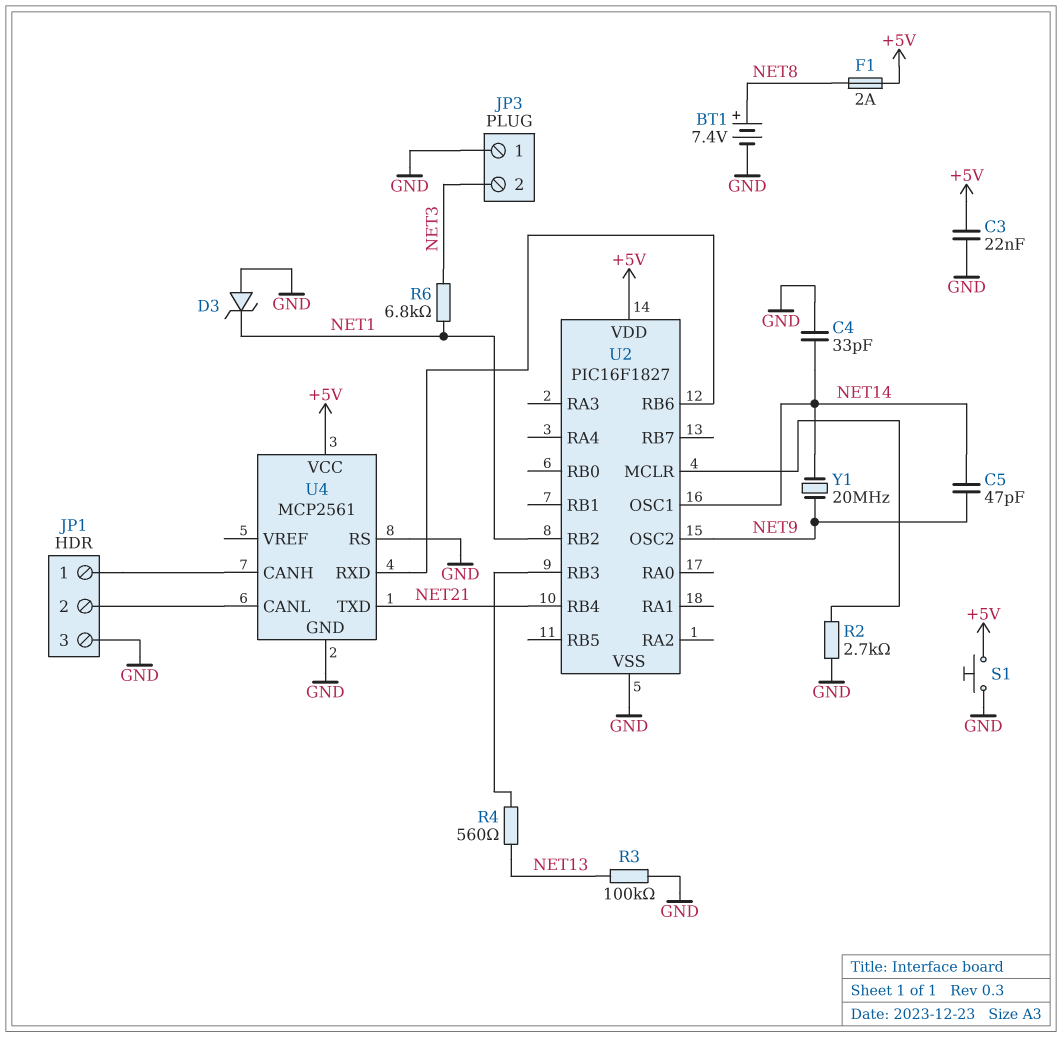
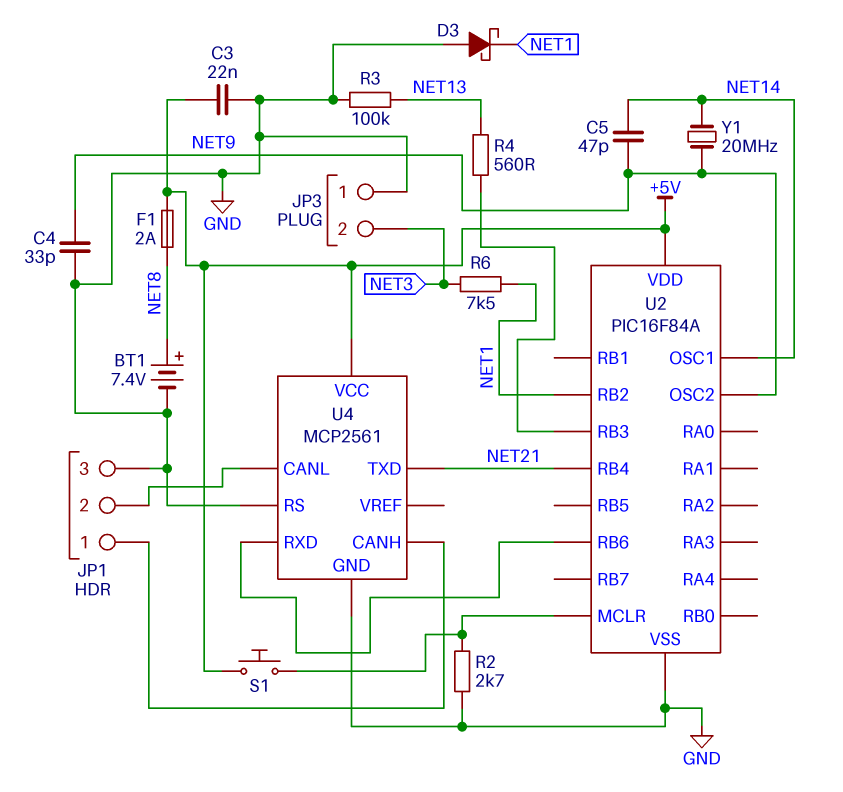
C4: 33pF (GND, NET14) -> 33pF (GND, NET9)
D3: zener (A GND, K NET1) -> schottky (A GND, K NET1)
R6: 6.8k (NET1, NET3) -> 7.5k (NET1, NET3)
S1: button (+5V, GND) -> button (+5V, U2/MCLR)
U2: PIC16F1827 -> PIC16F84A

